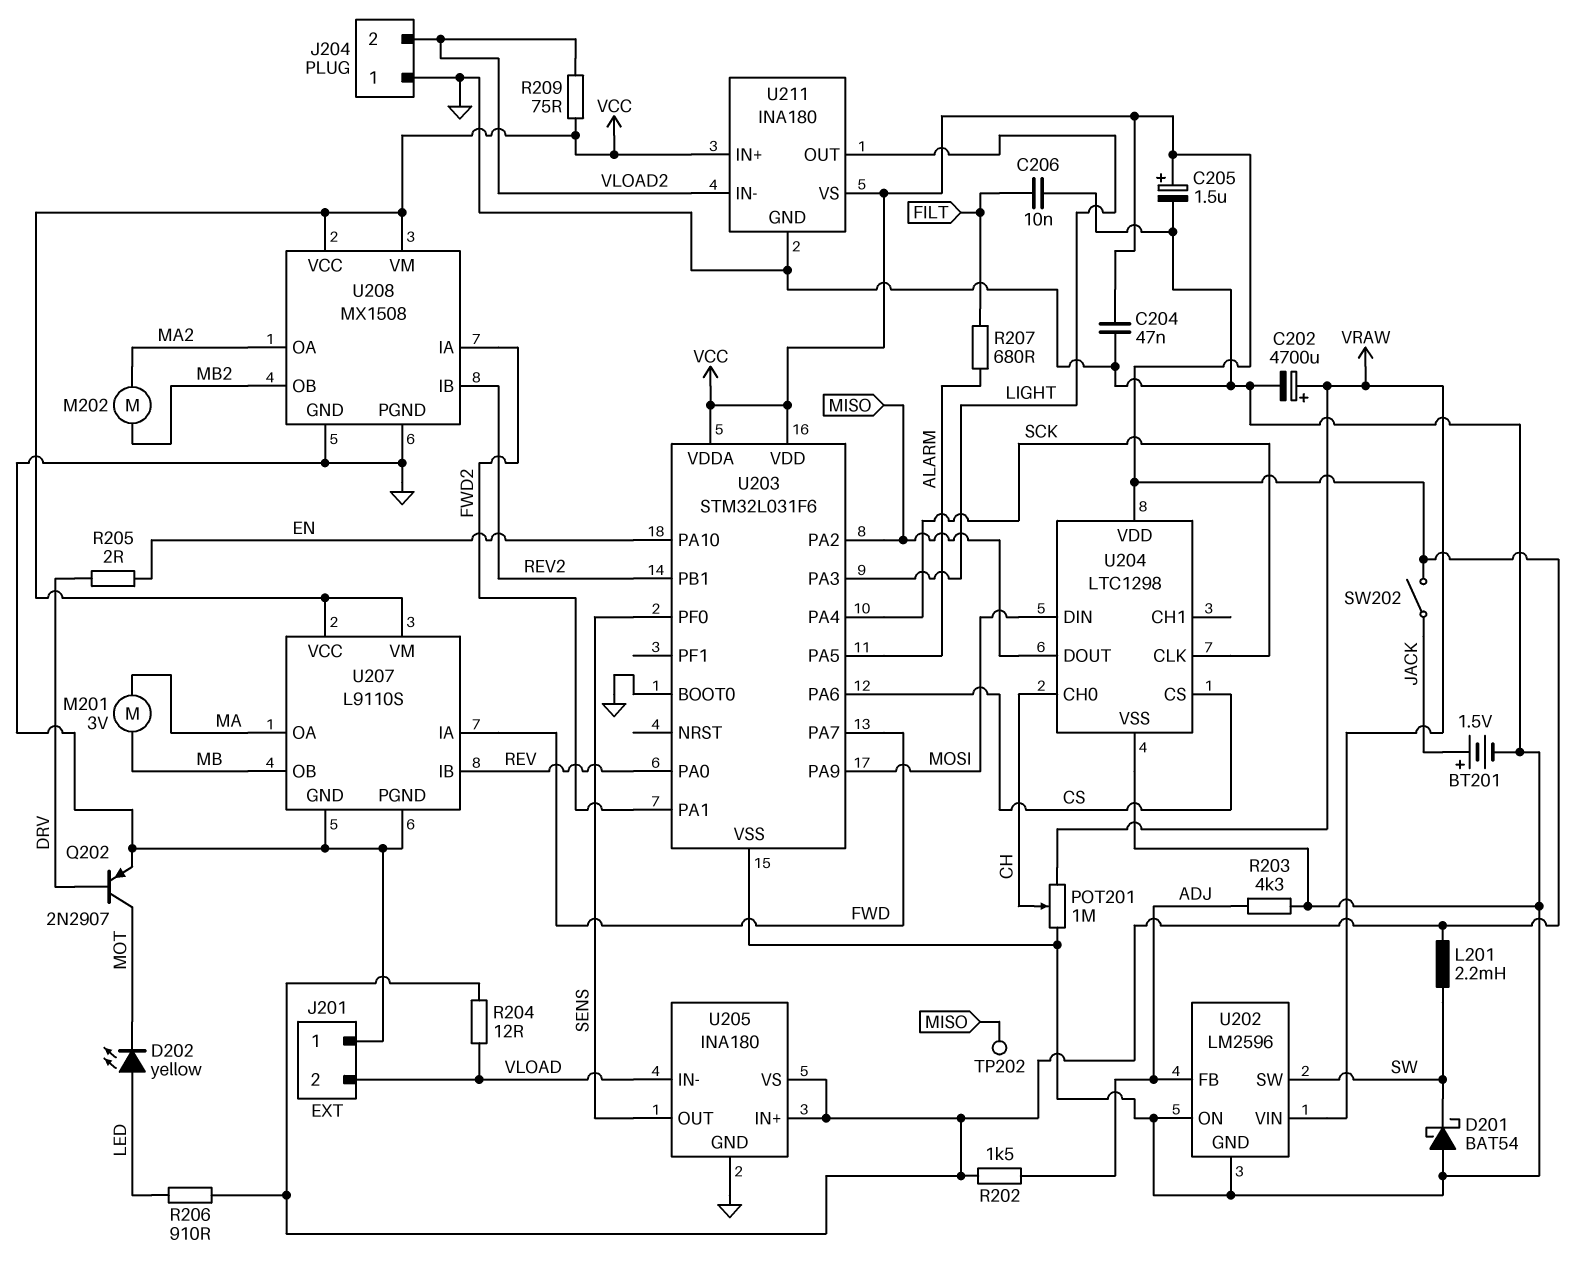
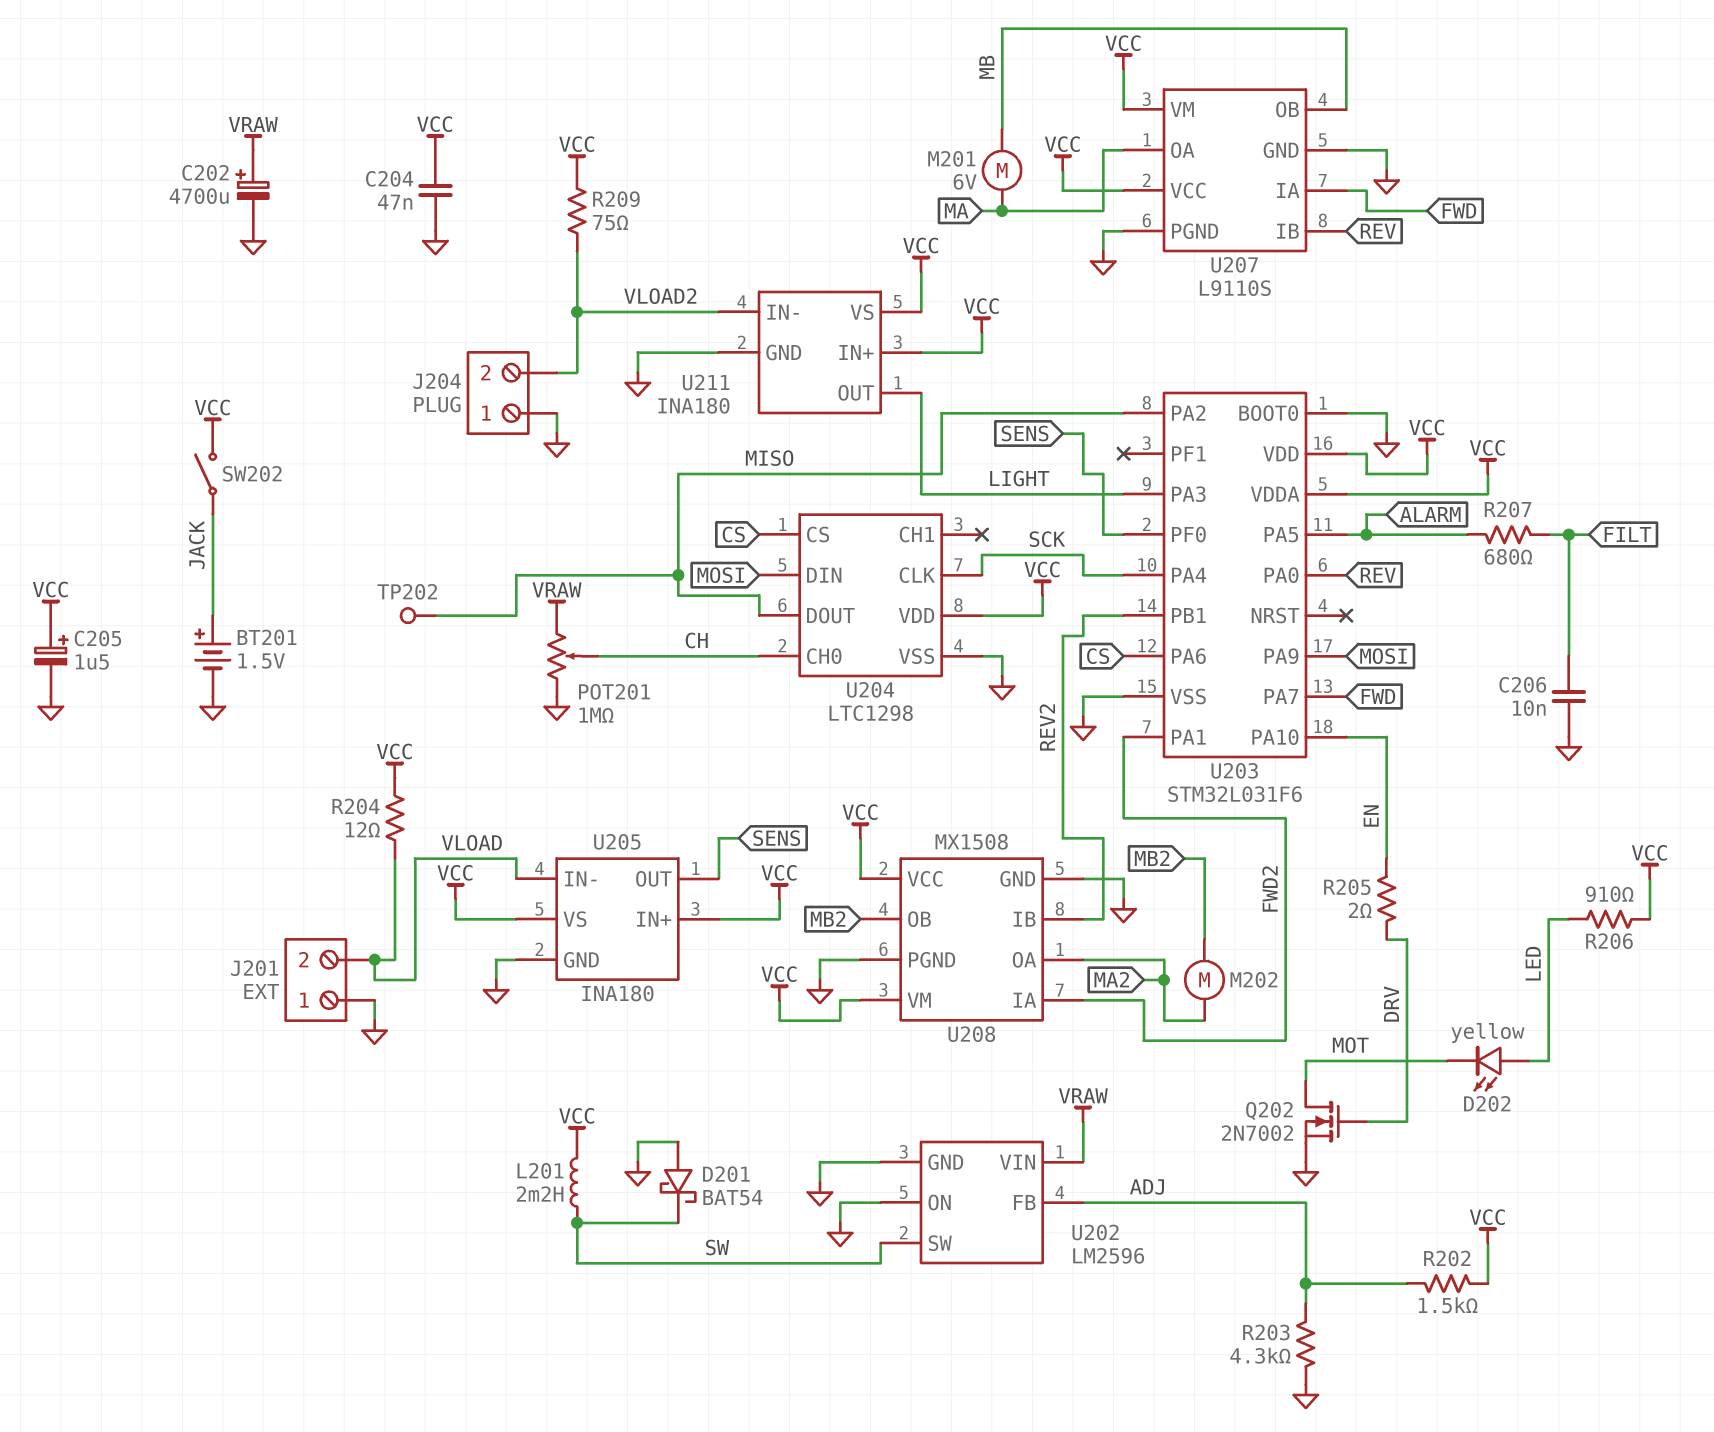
M201: motor 3V (MA, MB) -> motor 6V (MA, MB)
Q202: PNP 2N2907 (B DRV, C MOT, E GND) -> NMOS 2N7002 (G DRV, D MOT, S GND)

